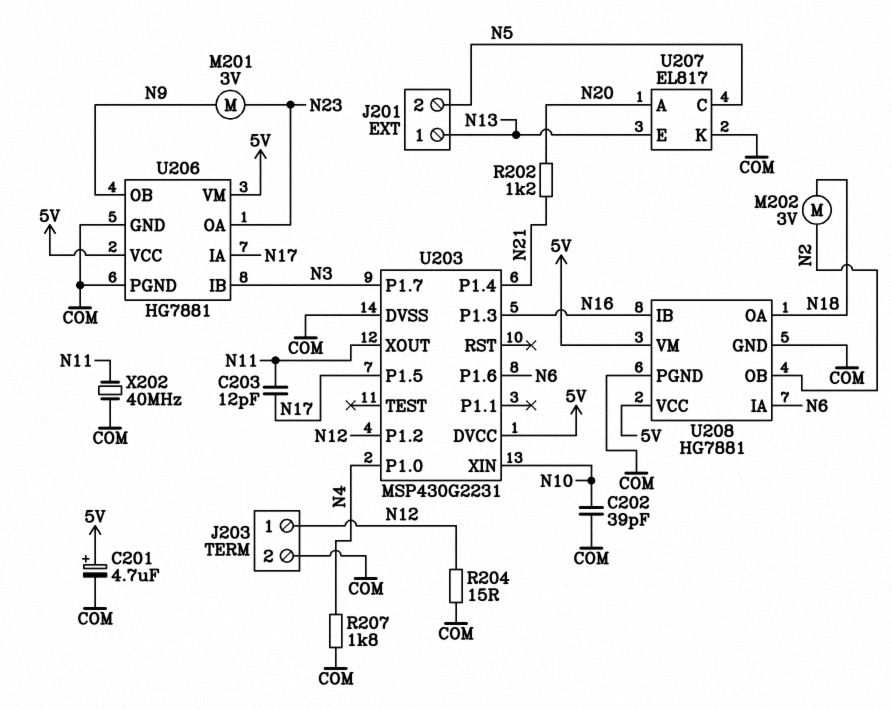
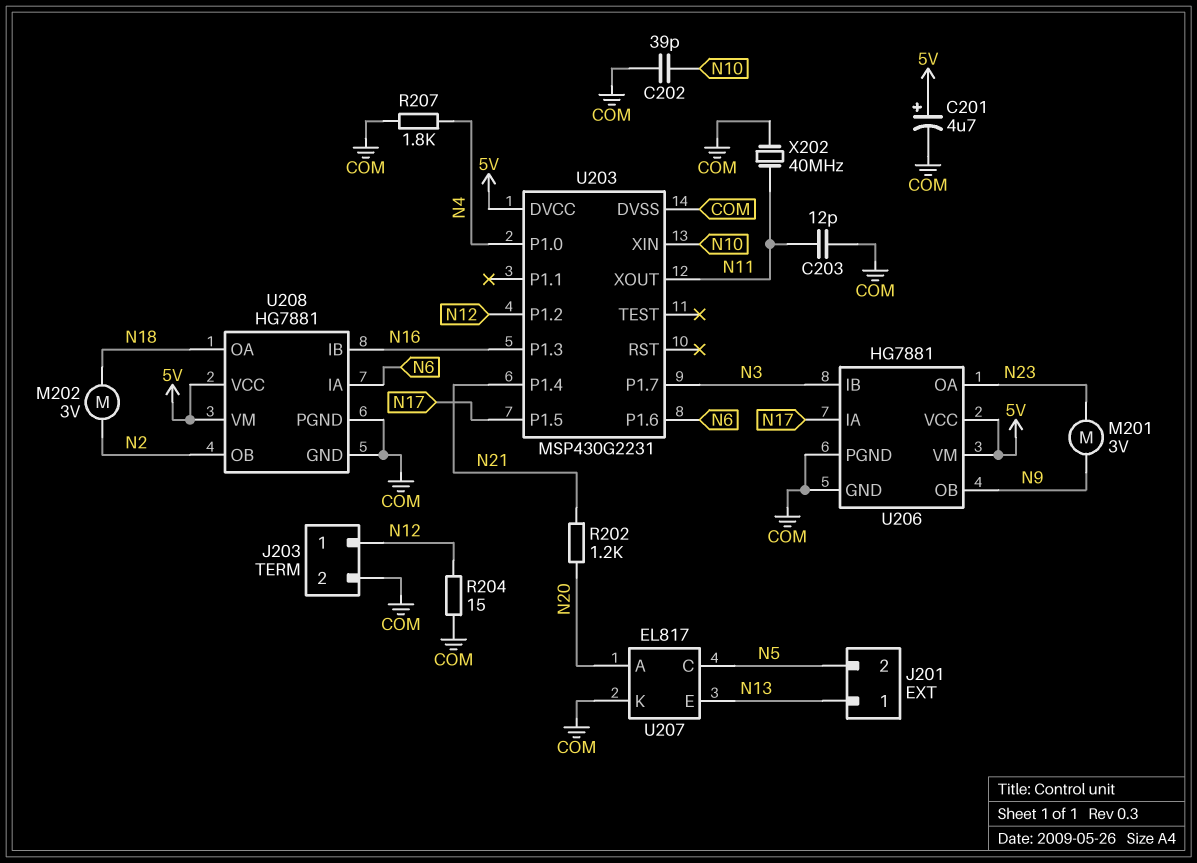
C203: 12pF (N11, N17) -> 12pF (COM, N11)

